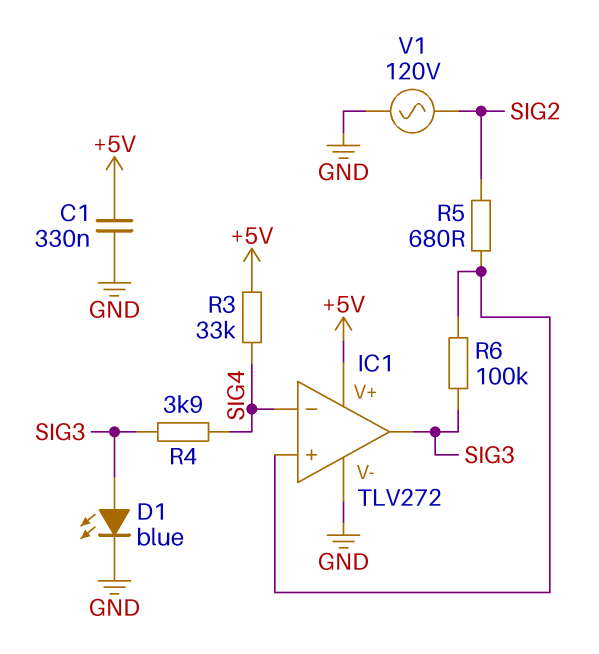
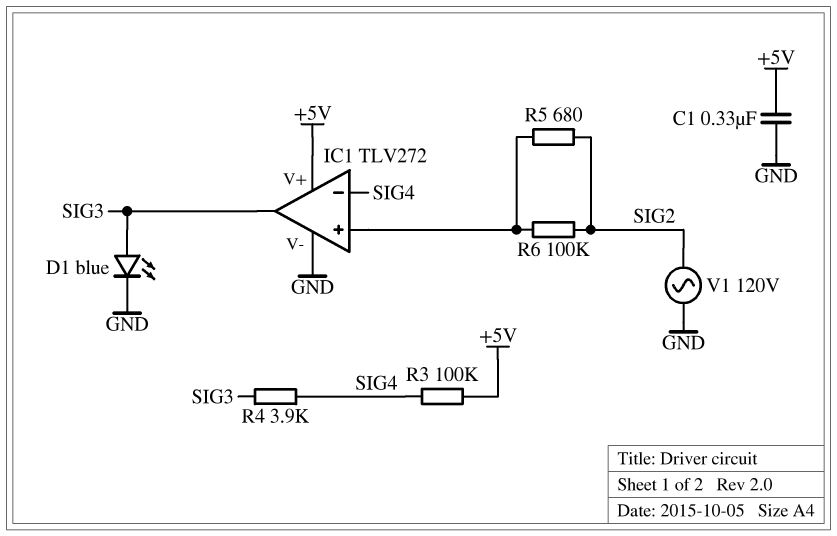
R3: 33k (+5V, SIG4) -> 100k (+5V, SIG4)
R6: 100k (IC1/in+, SIG3) -> 100k (IC1/in+, SIG2)

